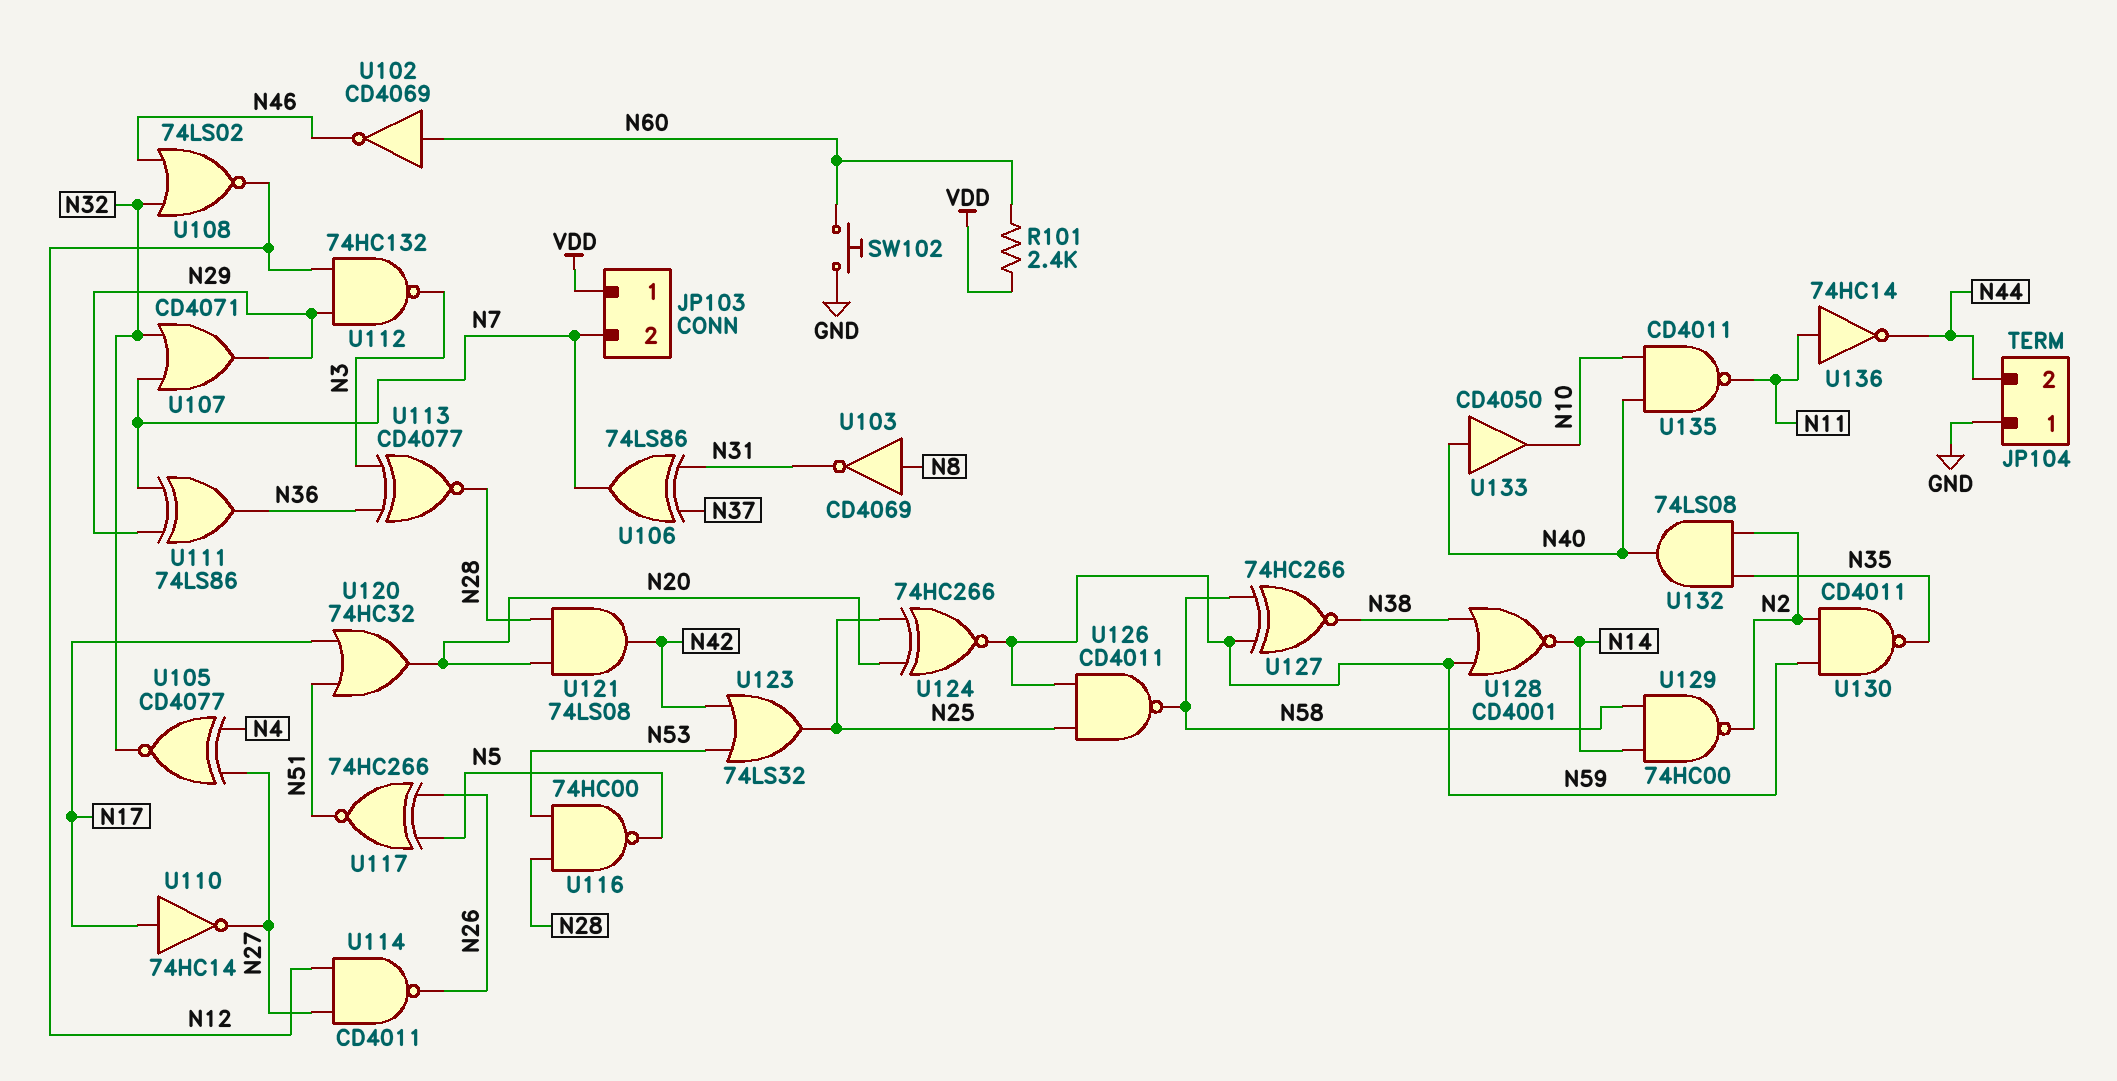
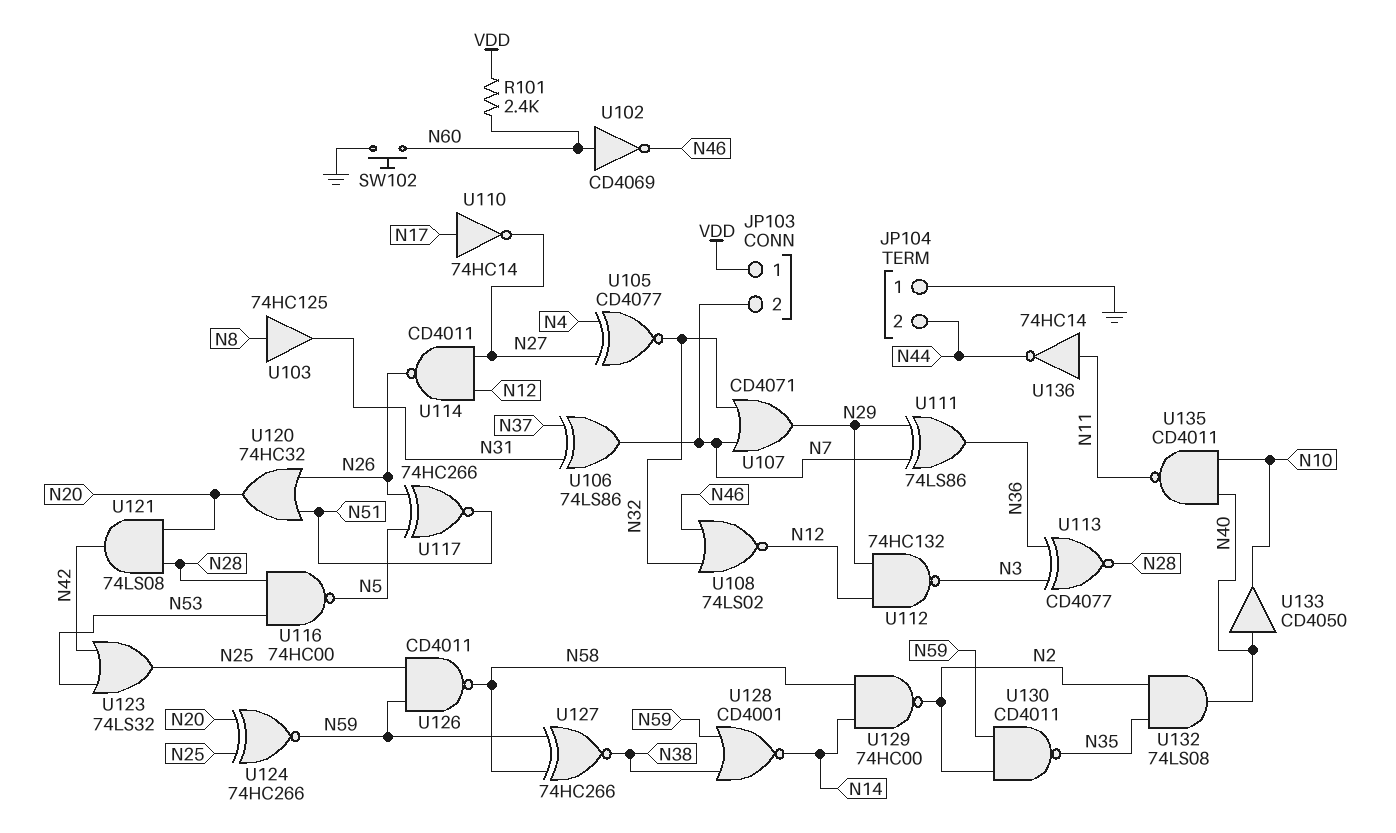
U103: NOT CD4069 (in N8, out N31) -> buffer 74HC125 (in N8, out N31)
U120: OR 74HC32 (in N17, in N51, out N20) -> OR 74HC32 (in N26, in N51, out N20)

